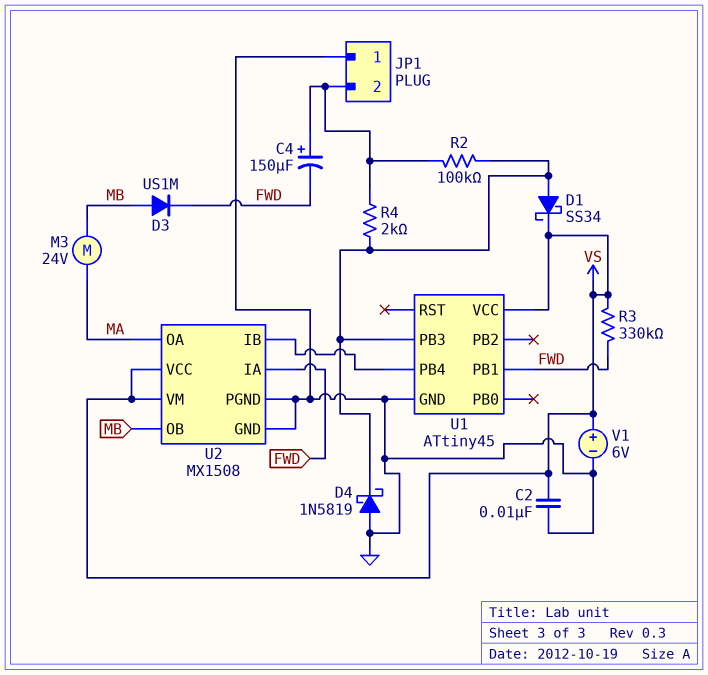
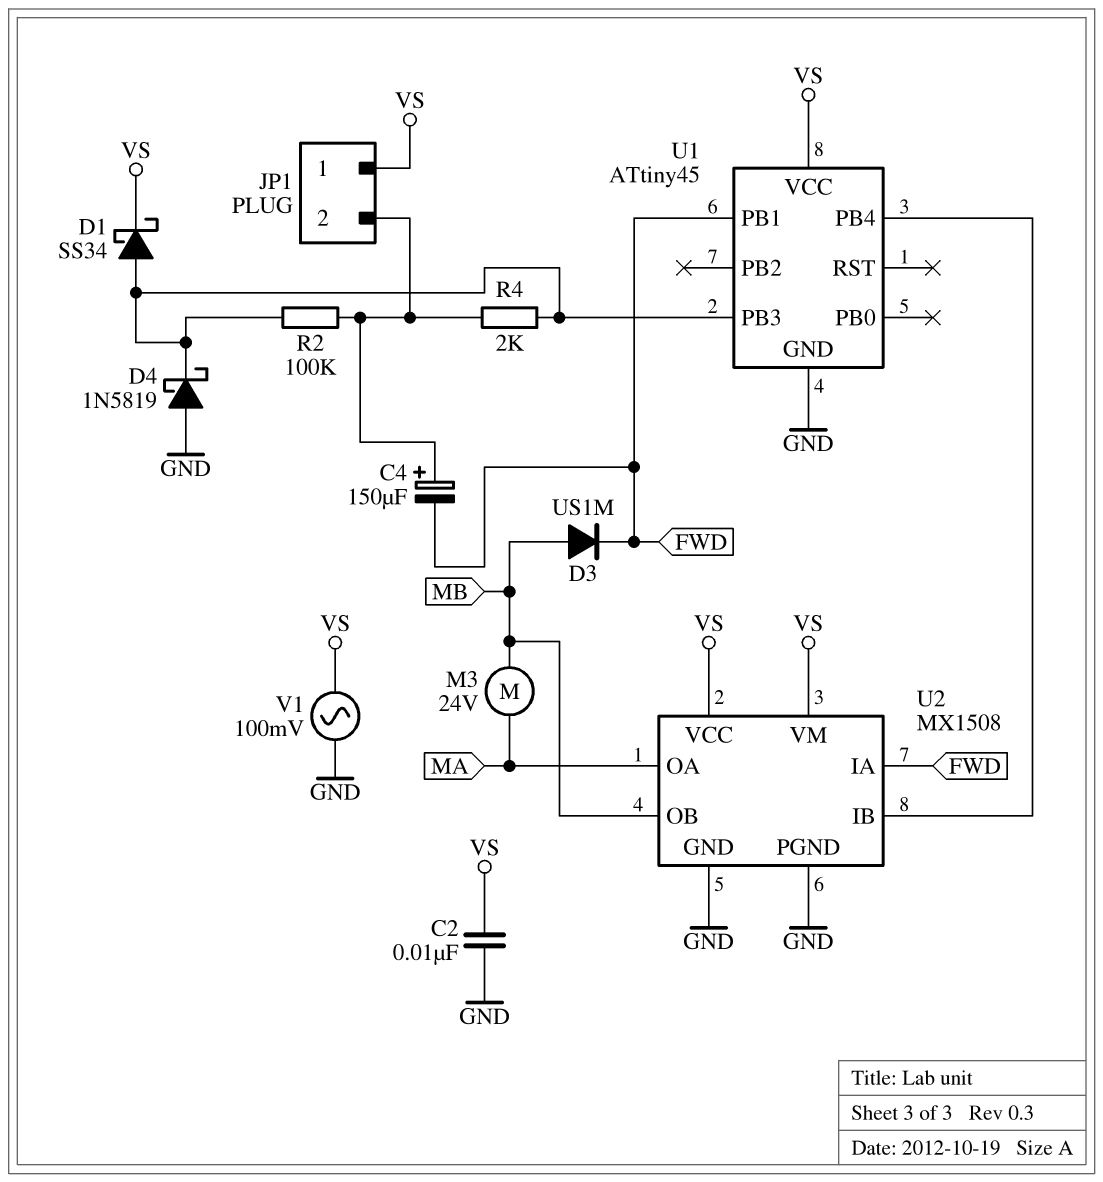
JP1 pin 1: GND -> VS
R3: 330k (FWD, VS) -> none
V1: 6V (plus VS, minus GND) -> AC 100mV (GND, VS)

